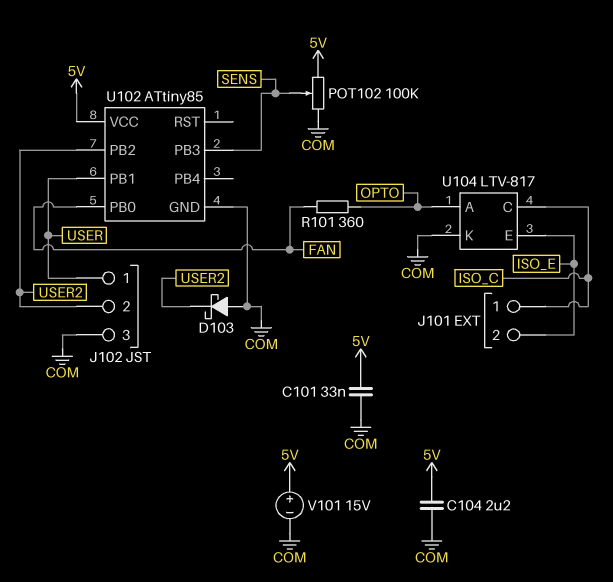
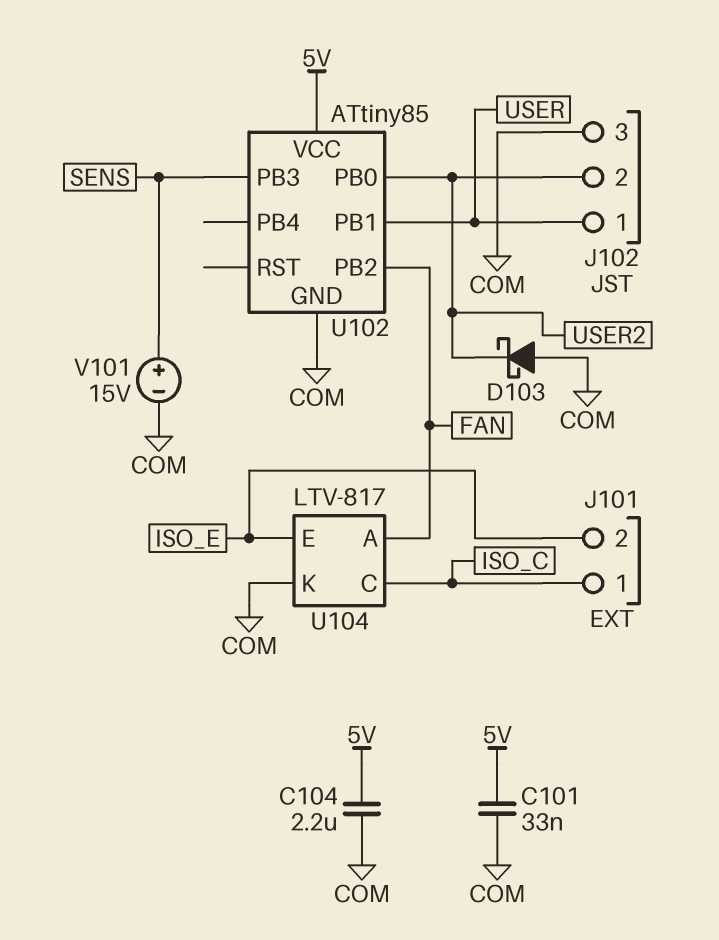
POT102: 100k (5V, COM, wiper SENS) -> none
R101: 360 (FAN, OPTO) -> none
U102 pin PB0: FAN -> USER2
U102 pin PB2: USER2 -> FAN
U104 pin A: OPTO -> FAN
V101: 15V (plus 5V, minus COM) -> 15V (plus SENS, minus COM)

